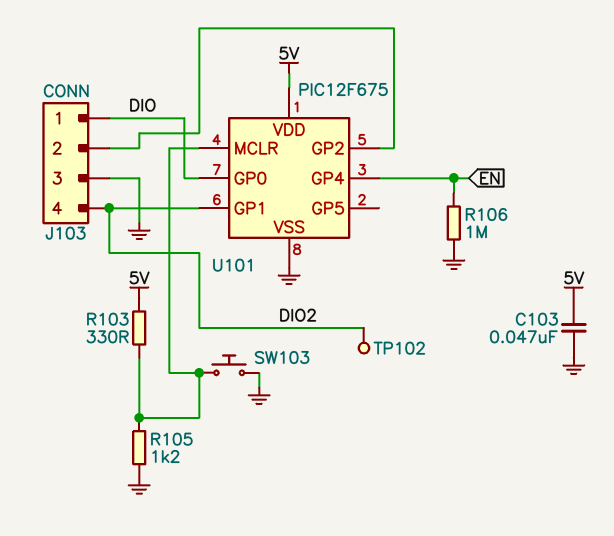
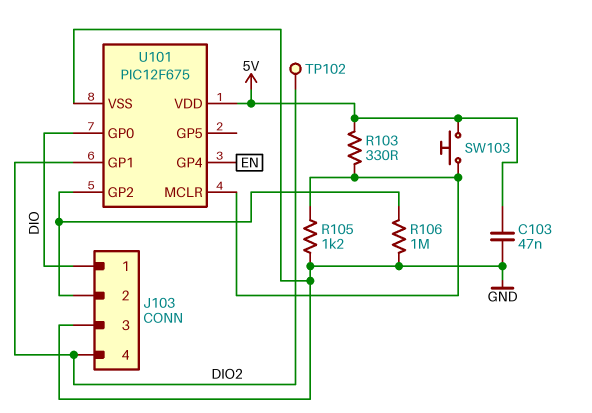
R106: 1M (EN, GND) -> 1M (GND, J103/2)
SW103: button (GND, U101/MCLR) -> button (5V, U101/MCLR)

